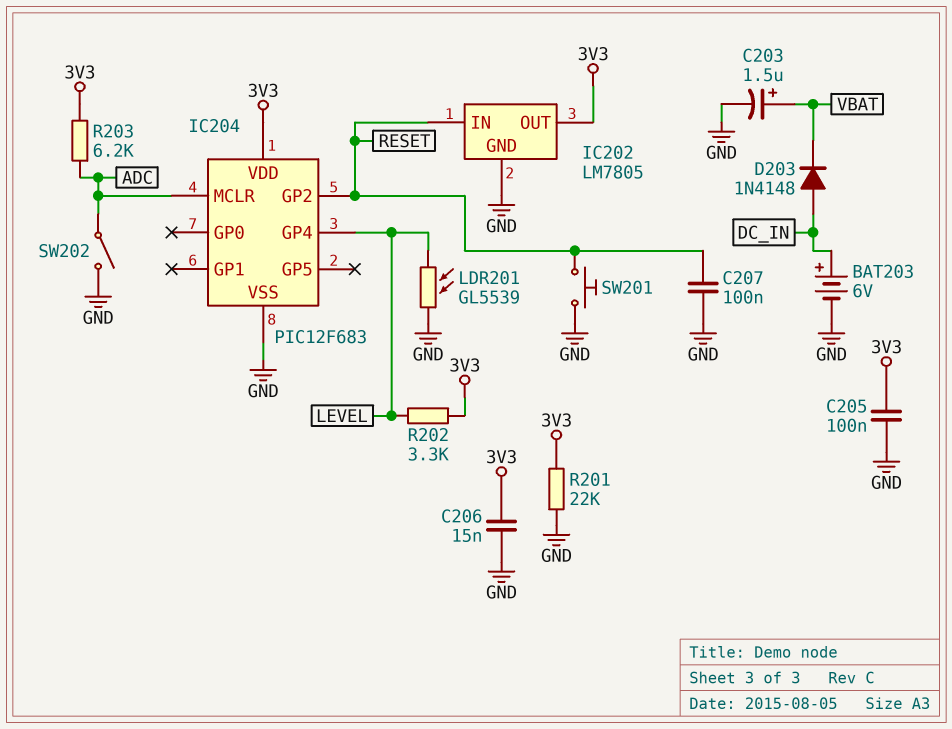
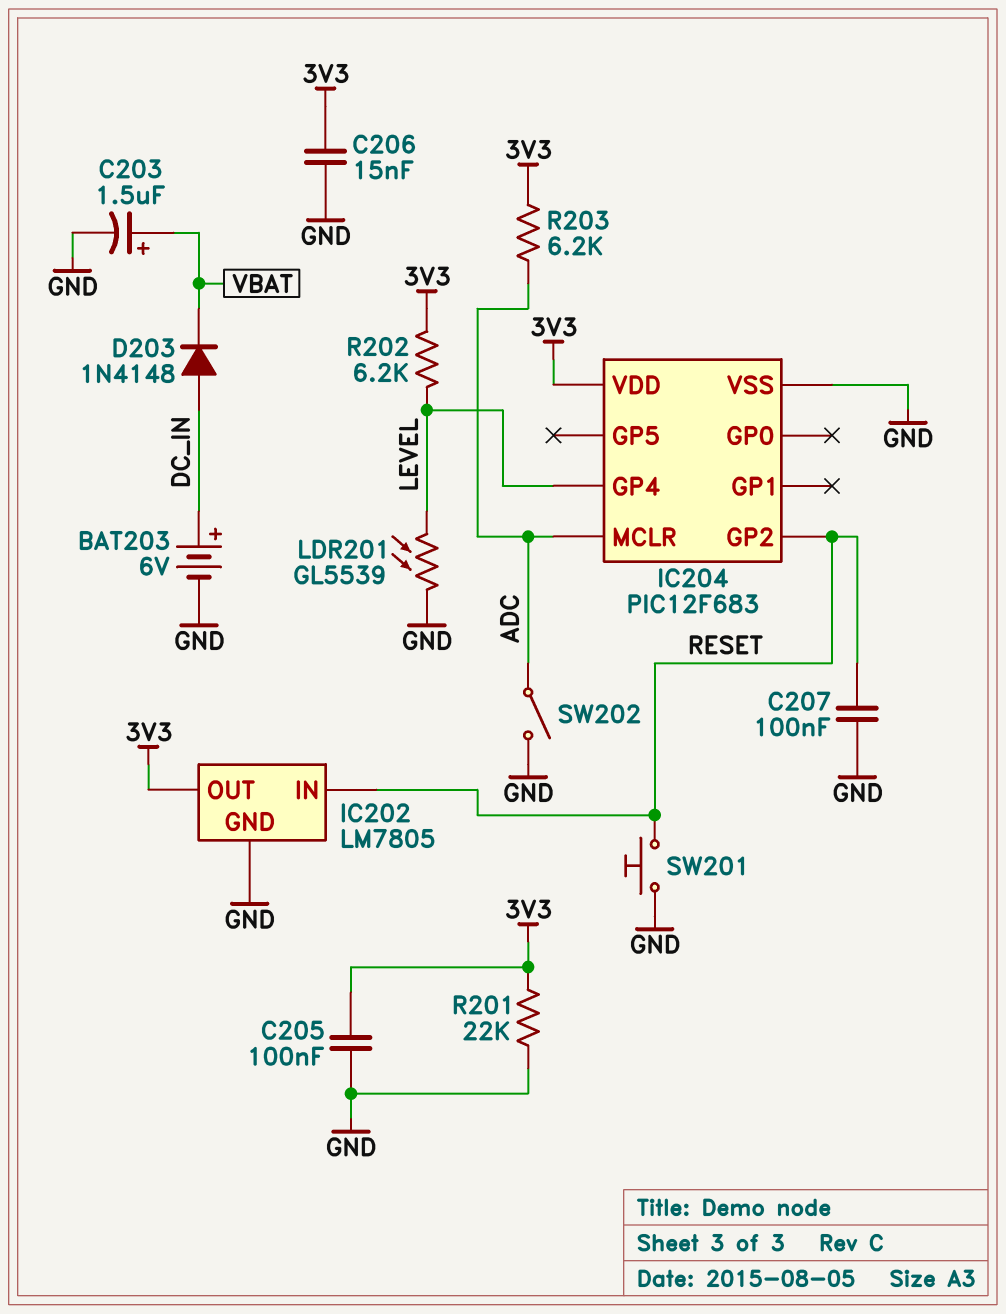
R202: 3.3k (3V3, LEVEL) -> 6.2k (3V3, LEVEL)

